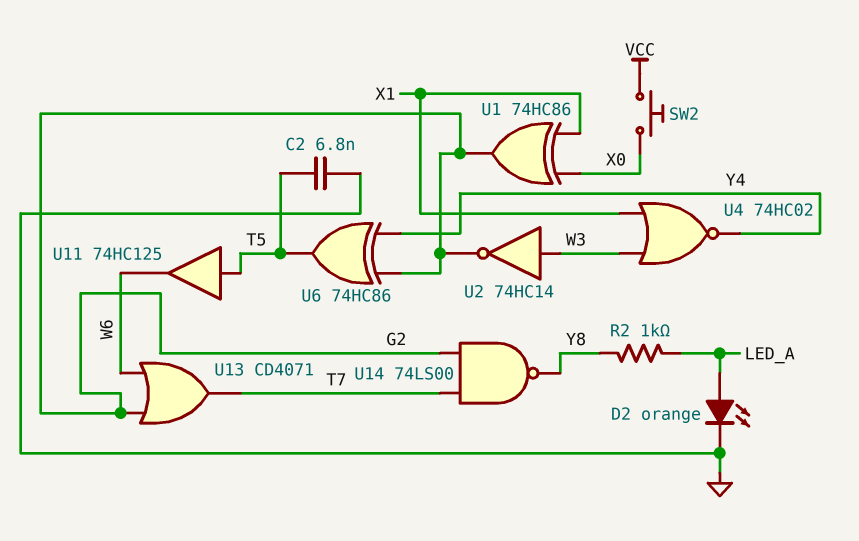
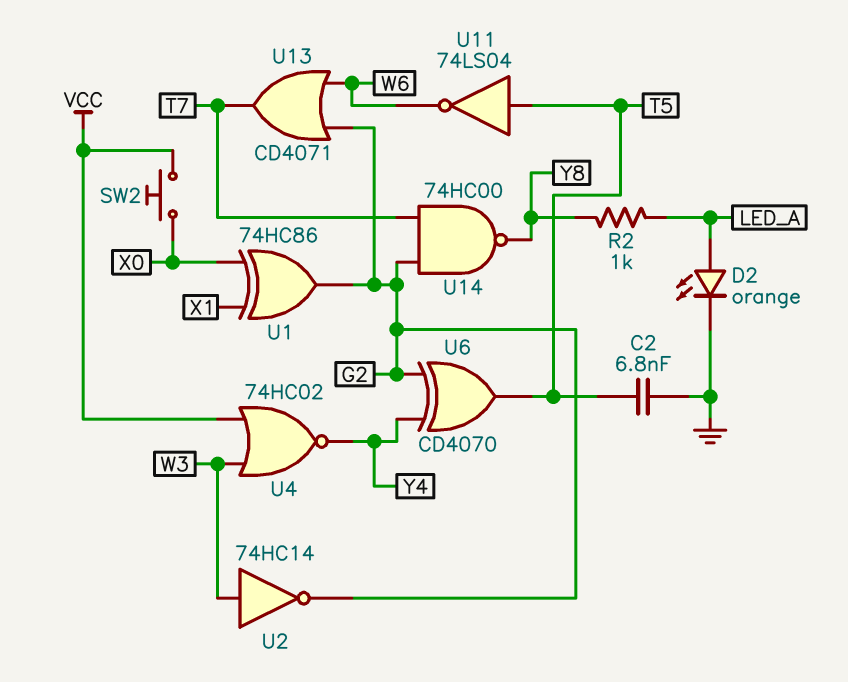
U4: NOR 74HC02 (in W3, in X1, out Y4) -> NOR 74HC02 (in VCC, in W3, out Y4)
U6: XOR 74HC86 (in G2, in Y4, out T5) -> XOR CD4070 (in G2, in Y4, out T5)
U11: buffer 74HC125 (in T5, out W6) -> NOT 74LS04 (in T5, out W6)
U14: NAND 74LS00 (in G2, in T7, out Y8) -> NAND 74HC00 (in G2, in T7, out Y8)

